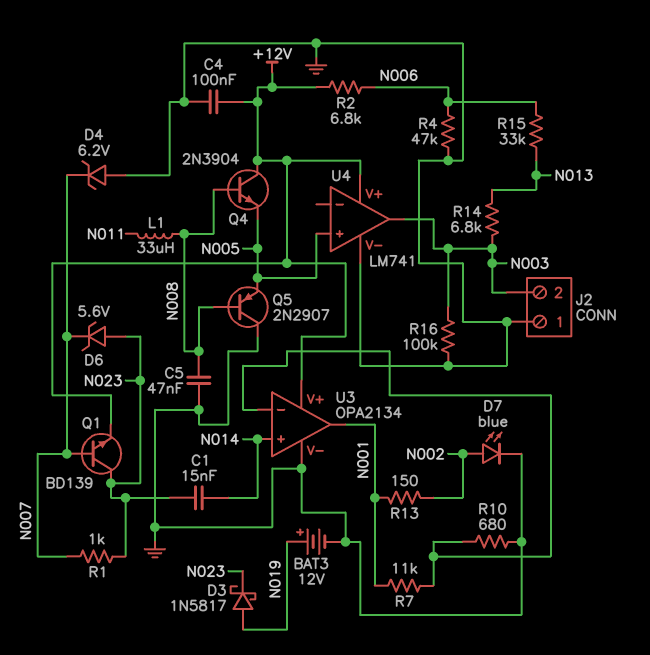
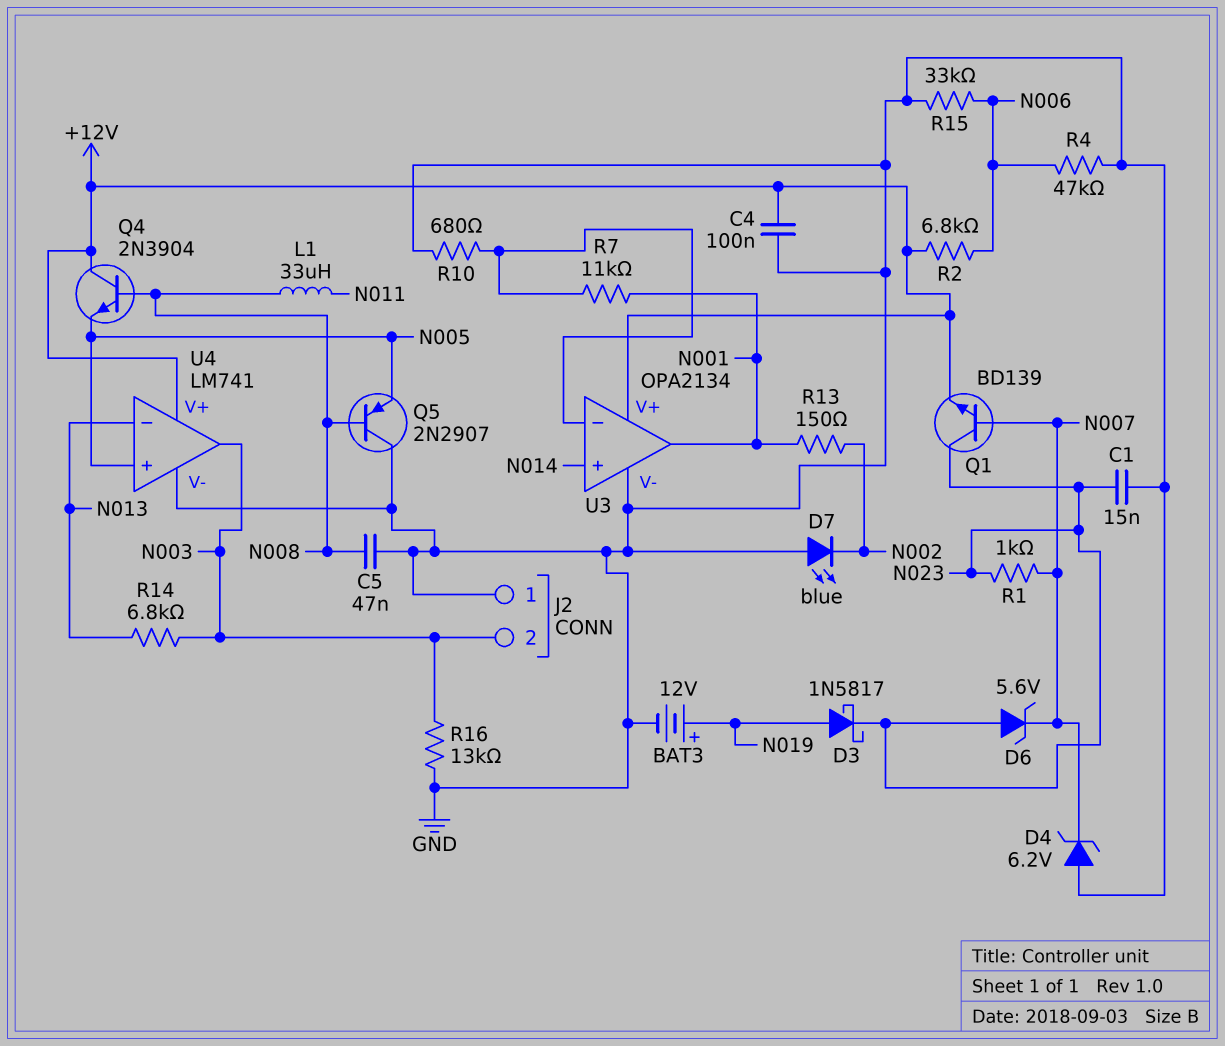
C1: 15nF (N014, N023) -> 15nF (GND, N023)
D7: LED blue (A N002, K GND) -> LED blue (A GND, K N002)
R15: 33k (N006, N013) -> 33k (GND, N006)
R16: 100k (GND, N003) -> 13k (GND, N003)
U4 pin in-: none -> N013

